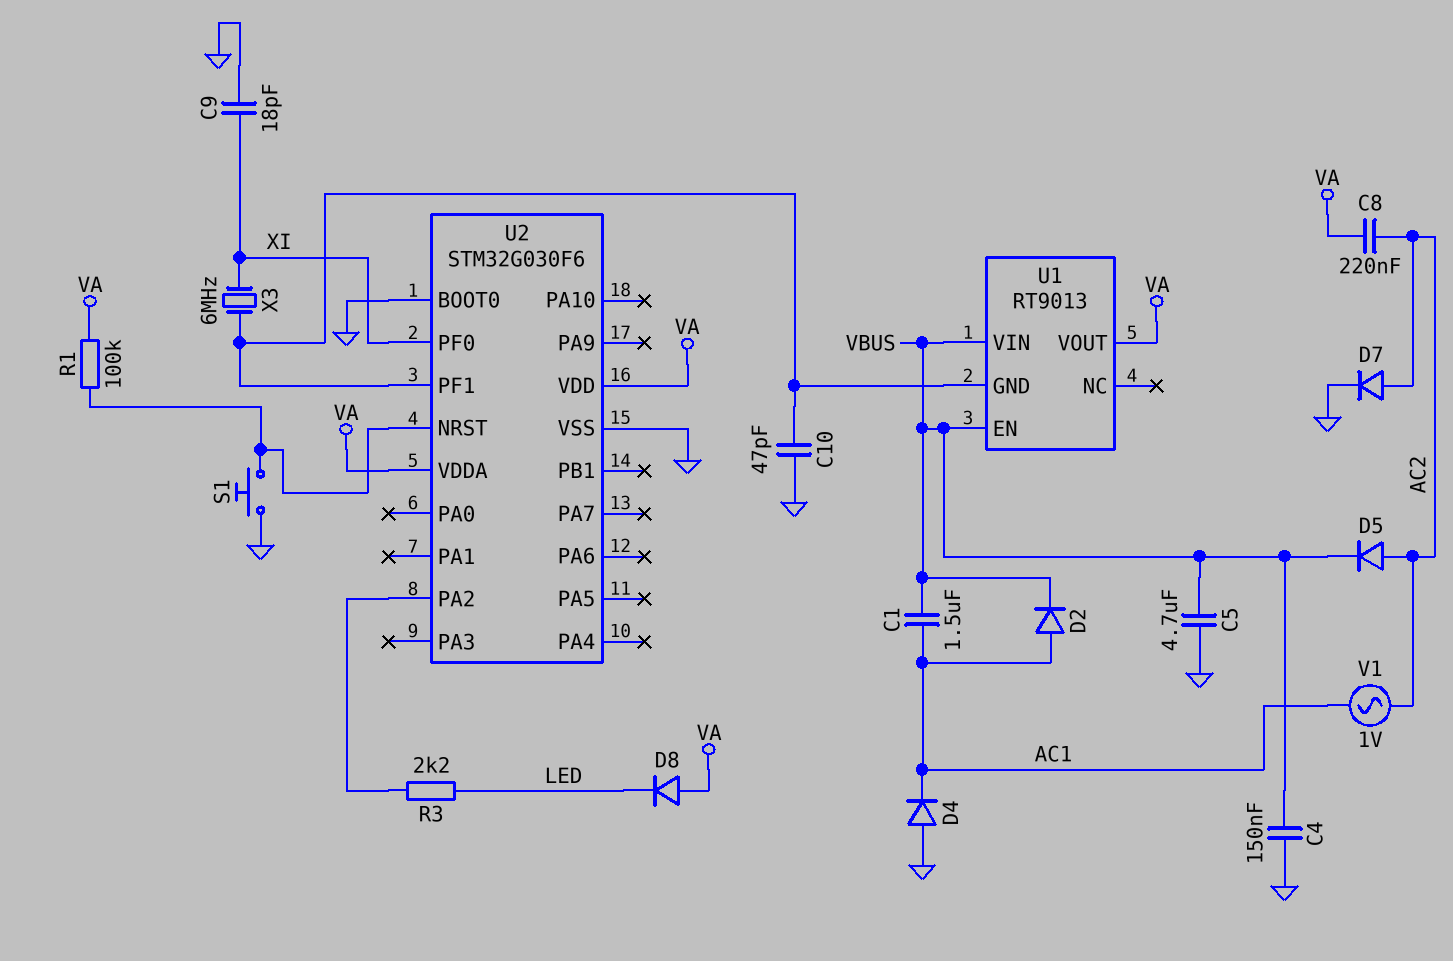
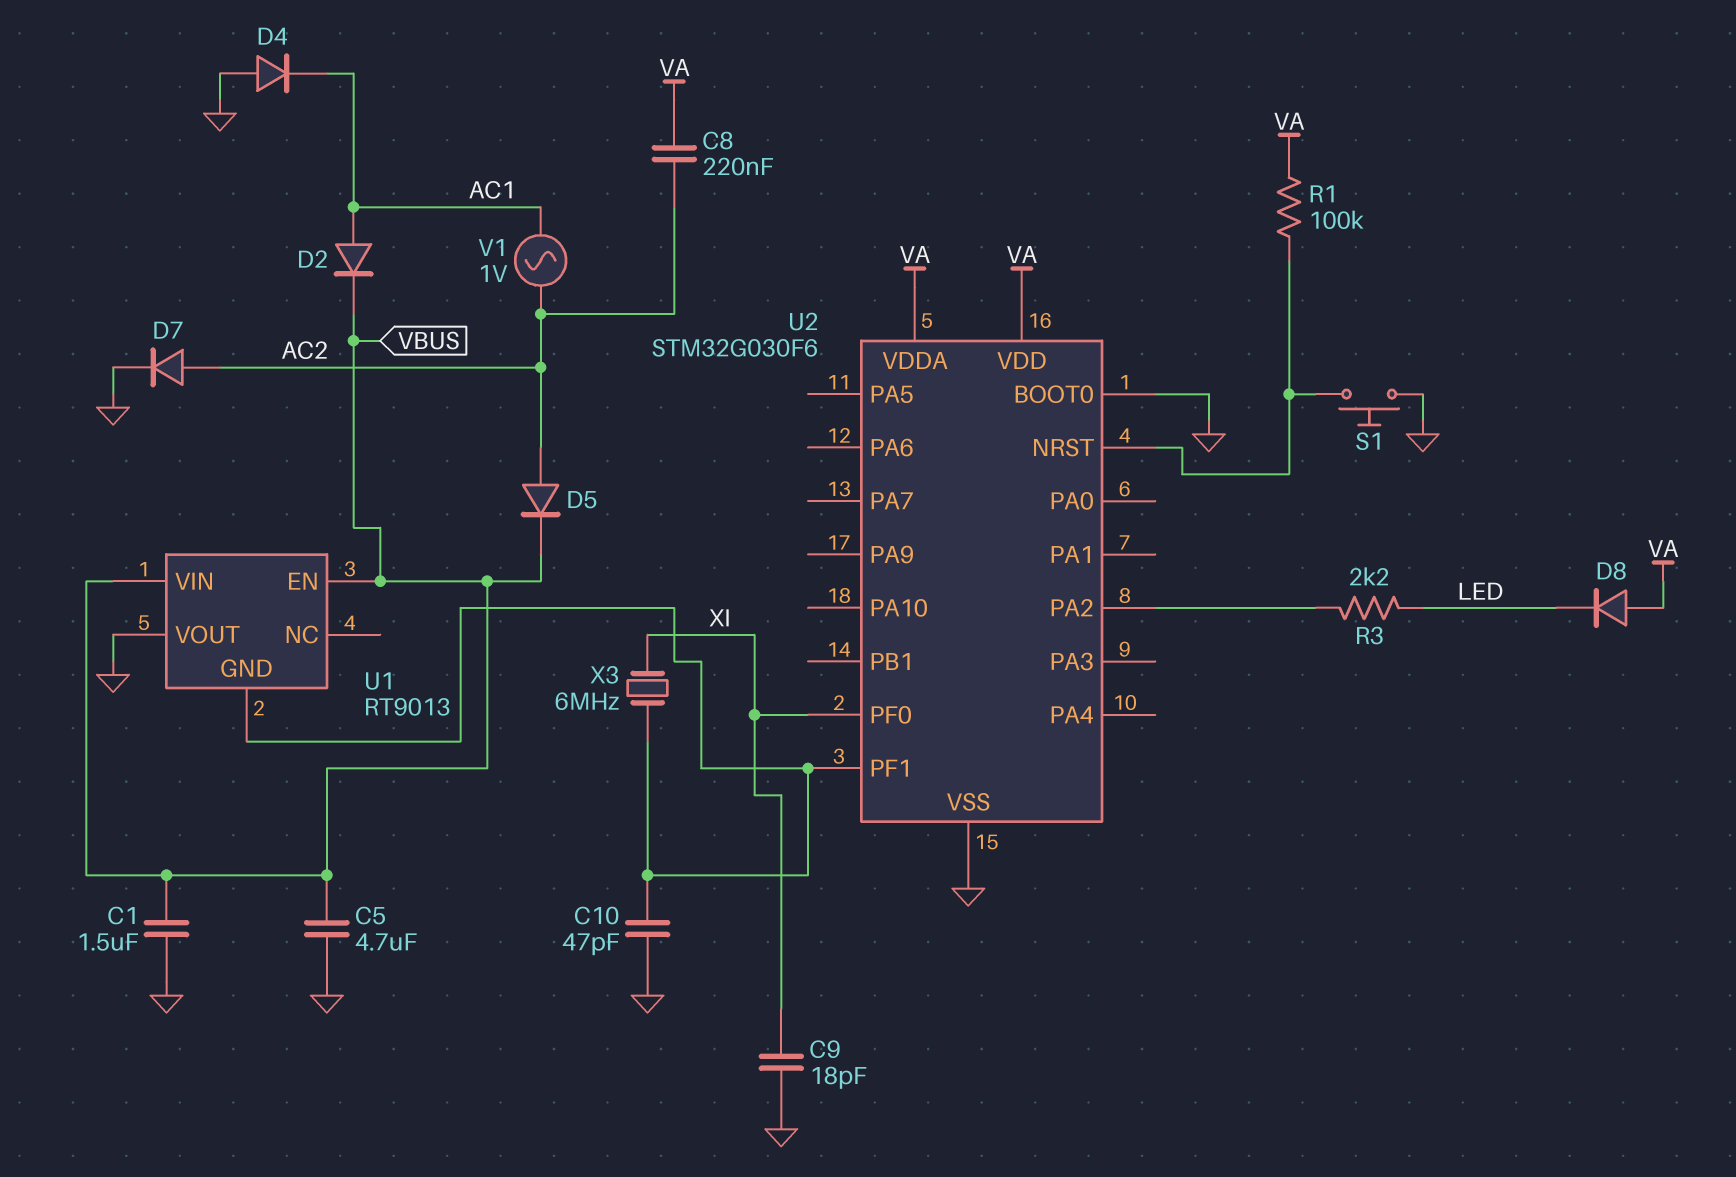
C1: 1.5uF (AC1, VBUS) -> 1.5uF (GND, VBUS)
C4: 150nF (GND, VBUS) -> none
U1 pin VOUT: VA -> GND

